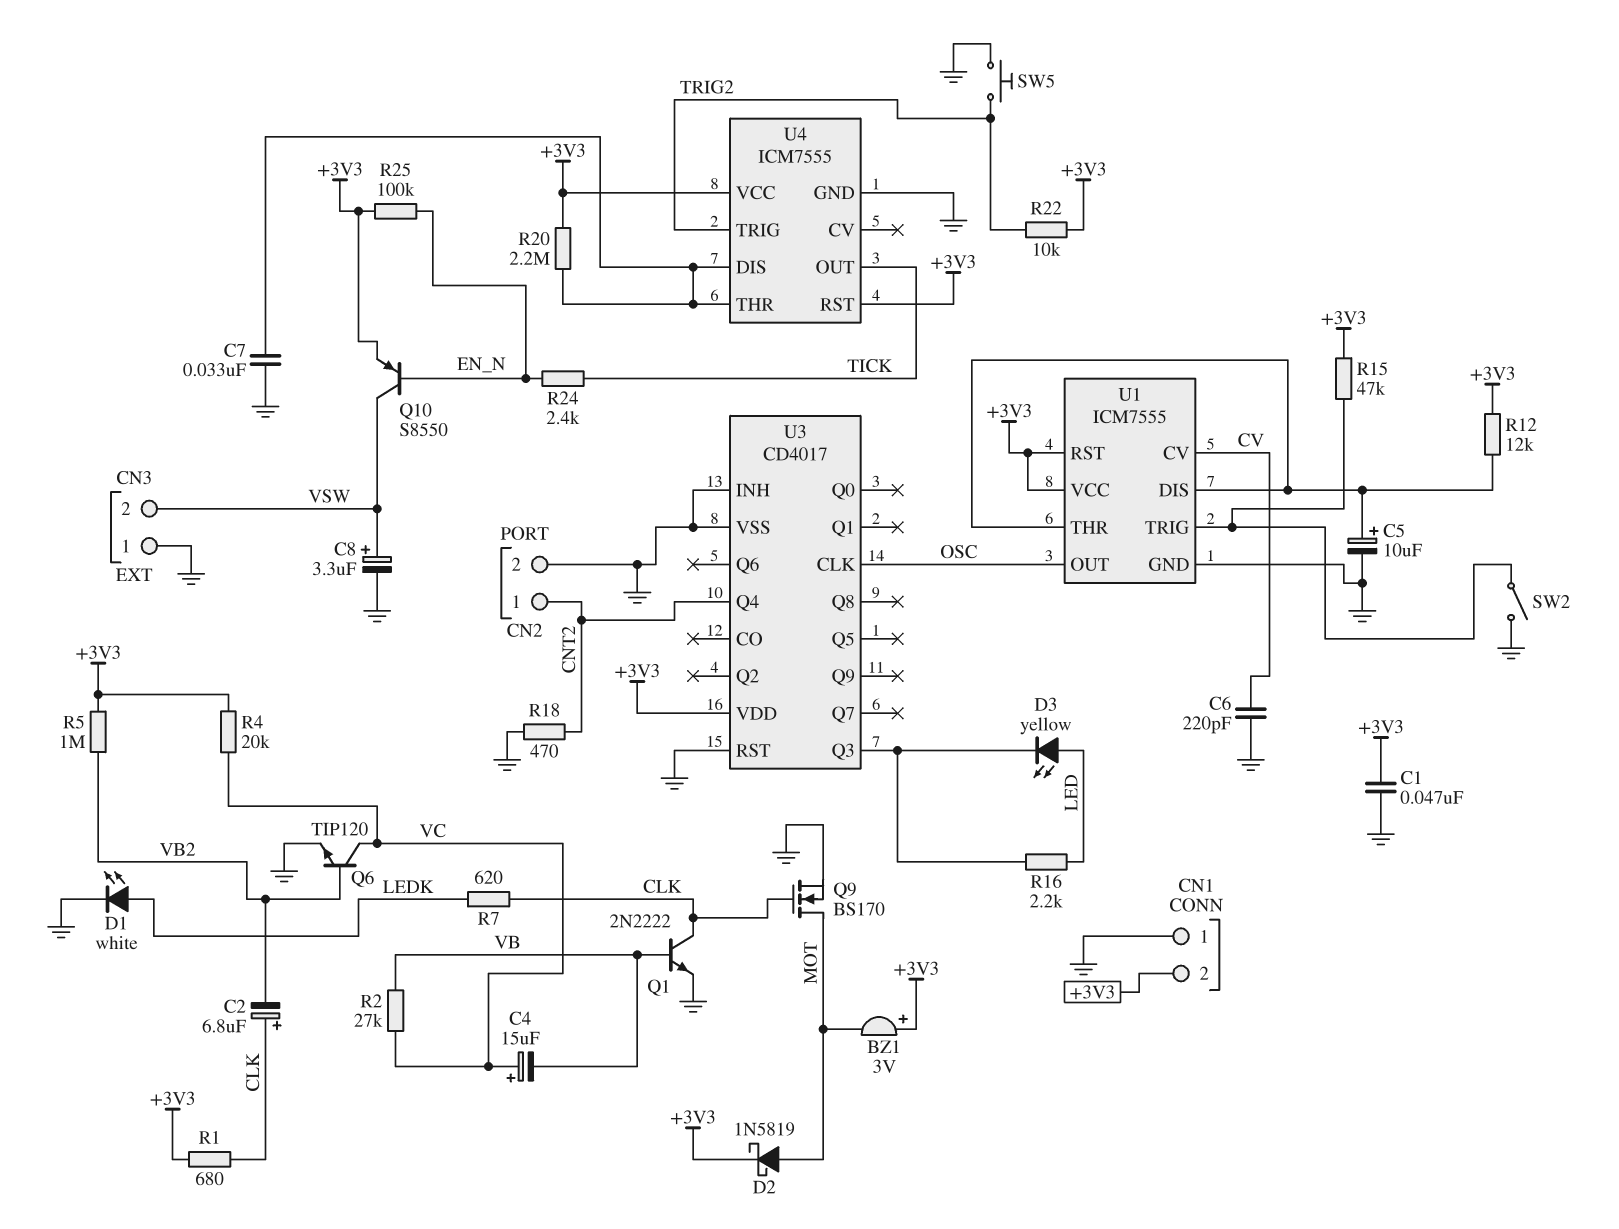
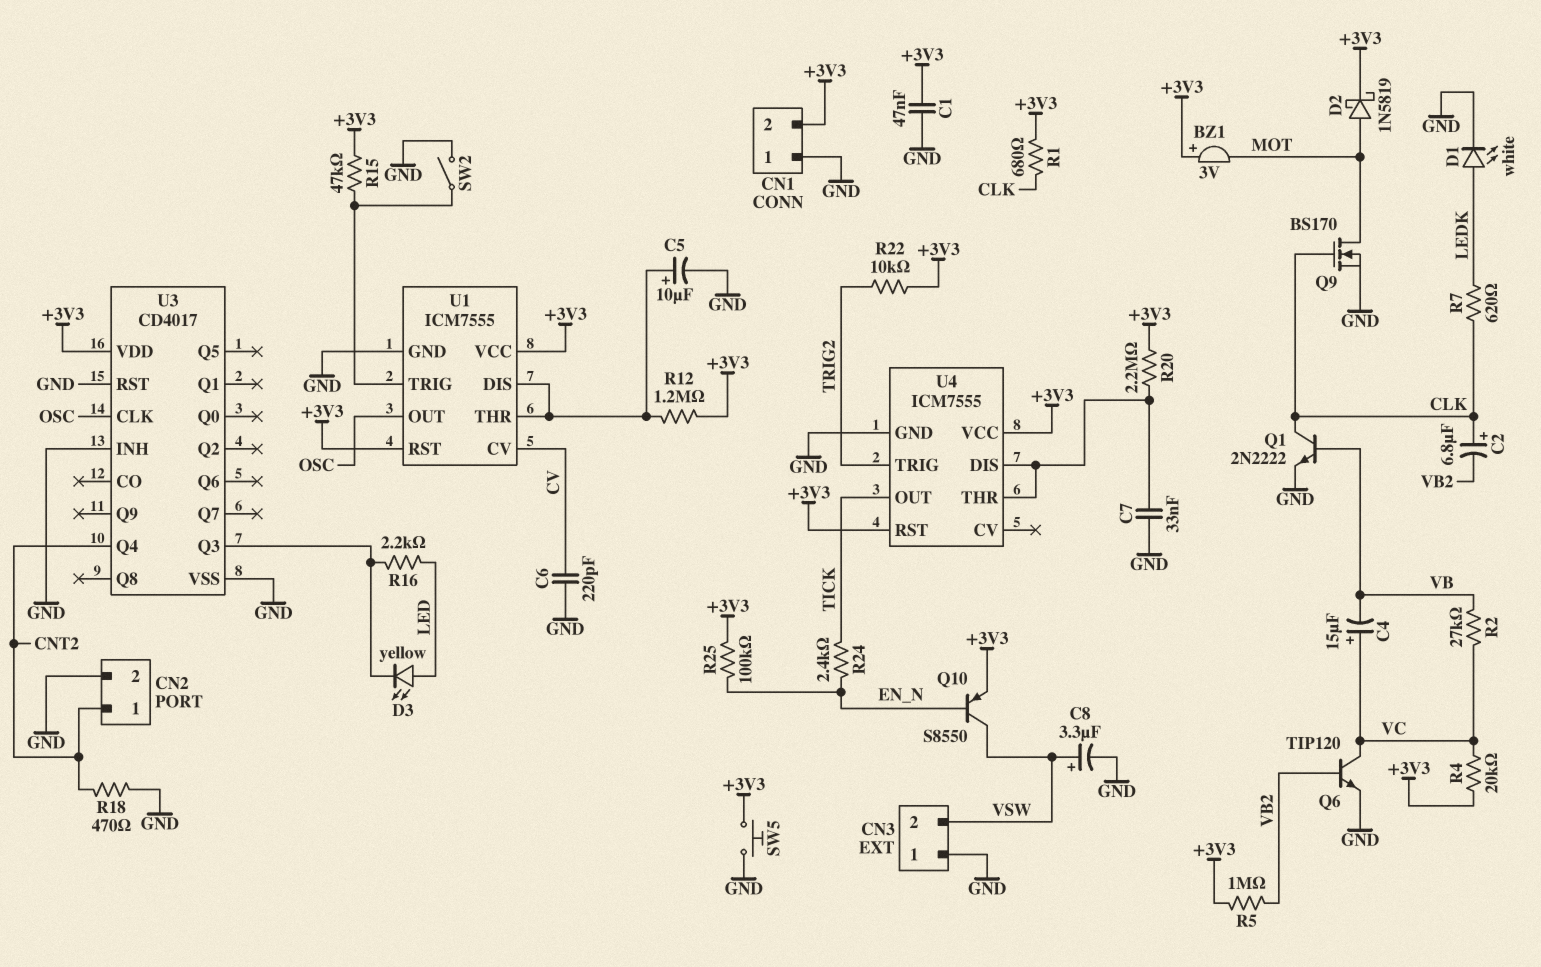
R12: 12k (+3V3, U1/DIS) -> 1.2M (+3V3, U1/DIS)
SW5: button (GND, TRIG2) -> button (+3V3, GND)

